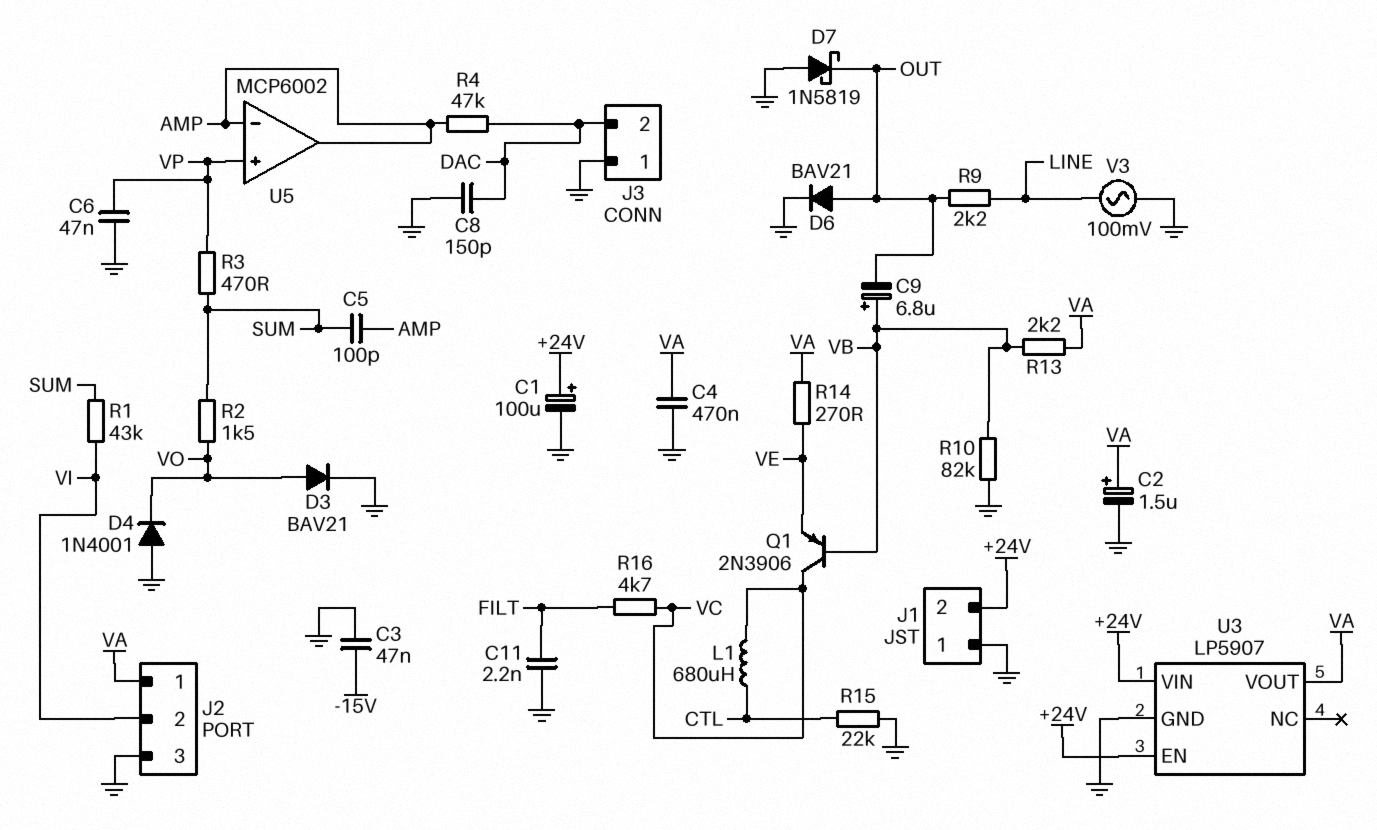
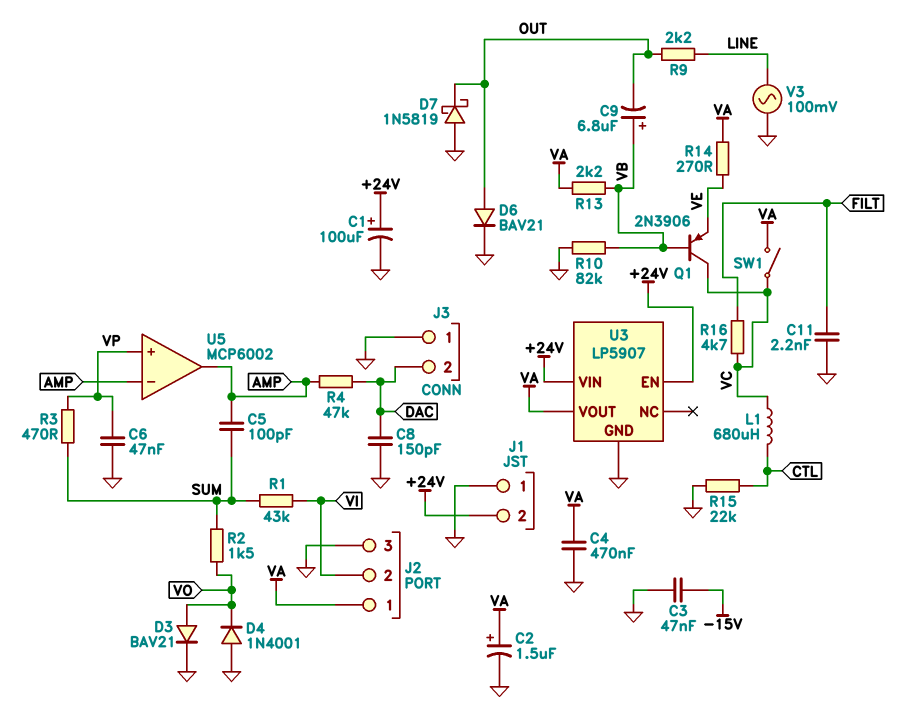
SW1: none -> switch (VA, VC)

